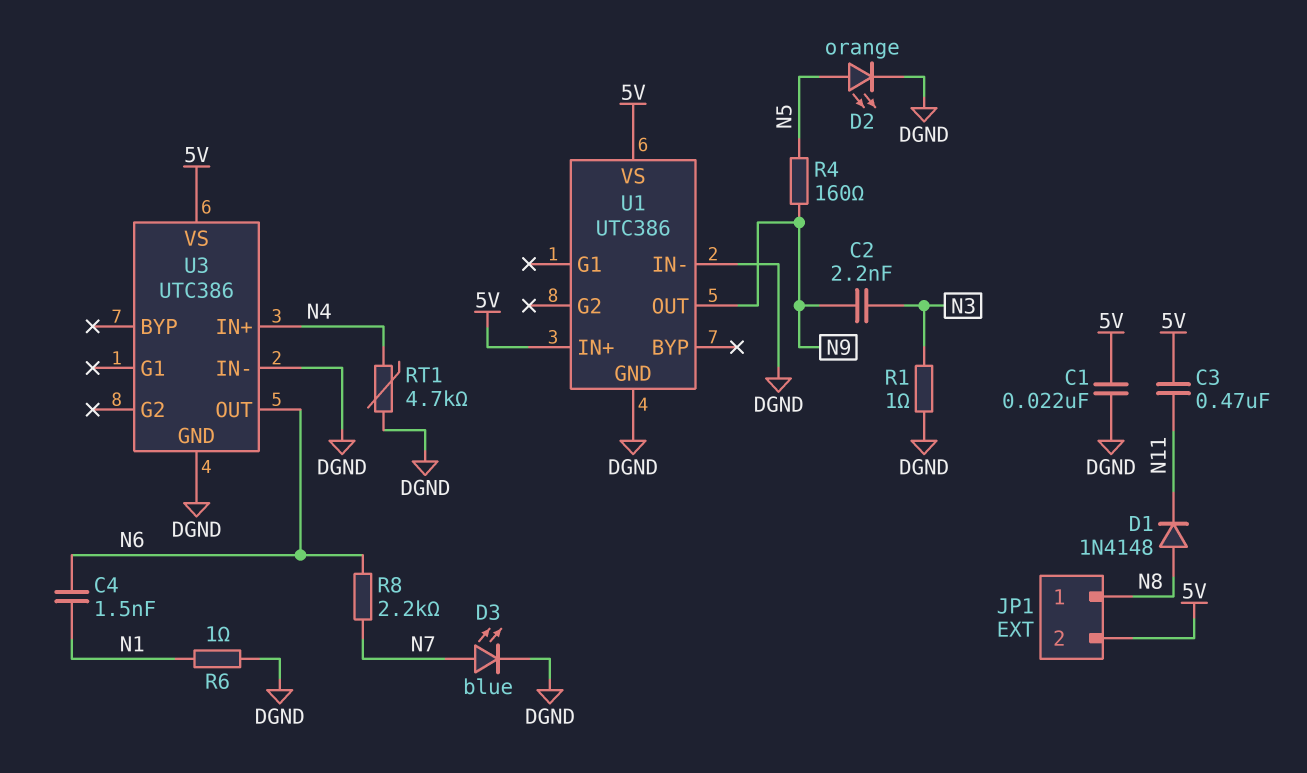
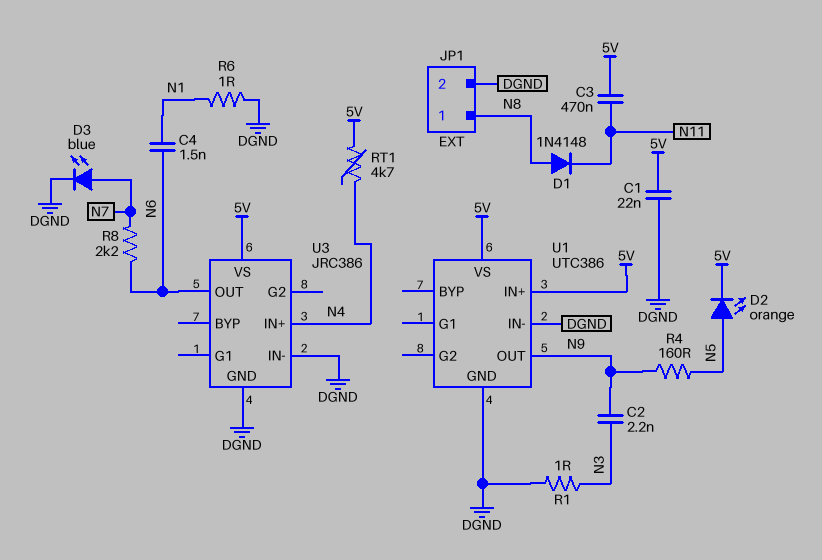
D2: LED orange (A N5, K DGND) -> LED orange (A N5, K 5V)
JP1 pin 2: 5V -> DGND
RT1: 4.7k (DGND, N4) -> 4.7k (5V, N4)
U3: UTC386 -> JRC386

